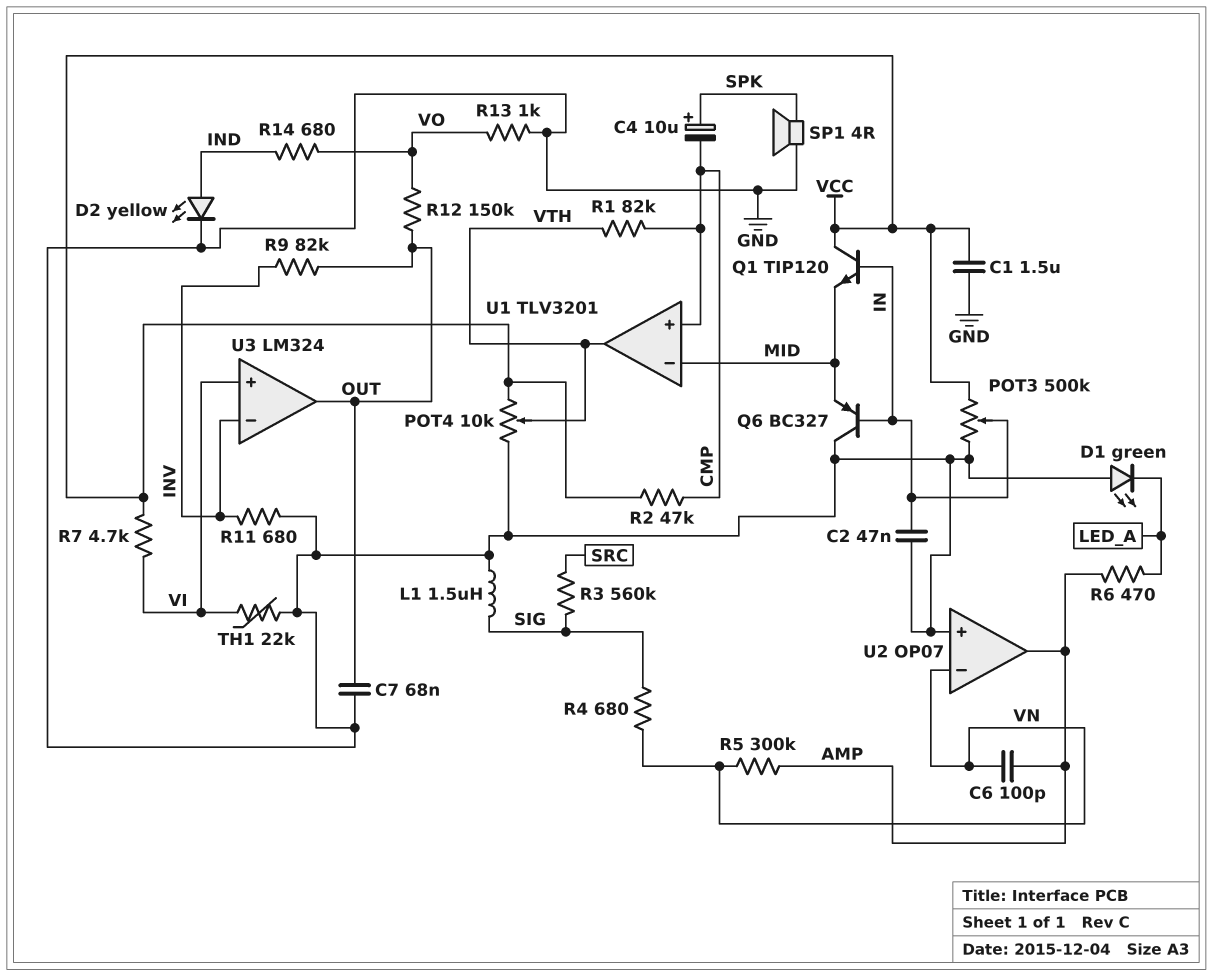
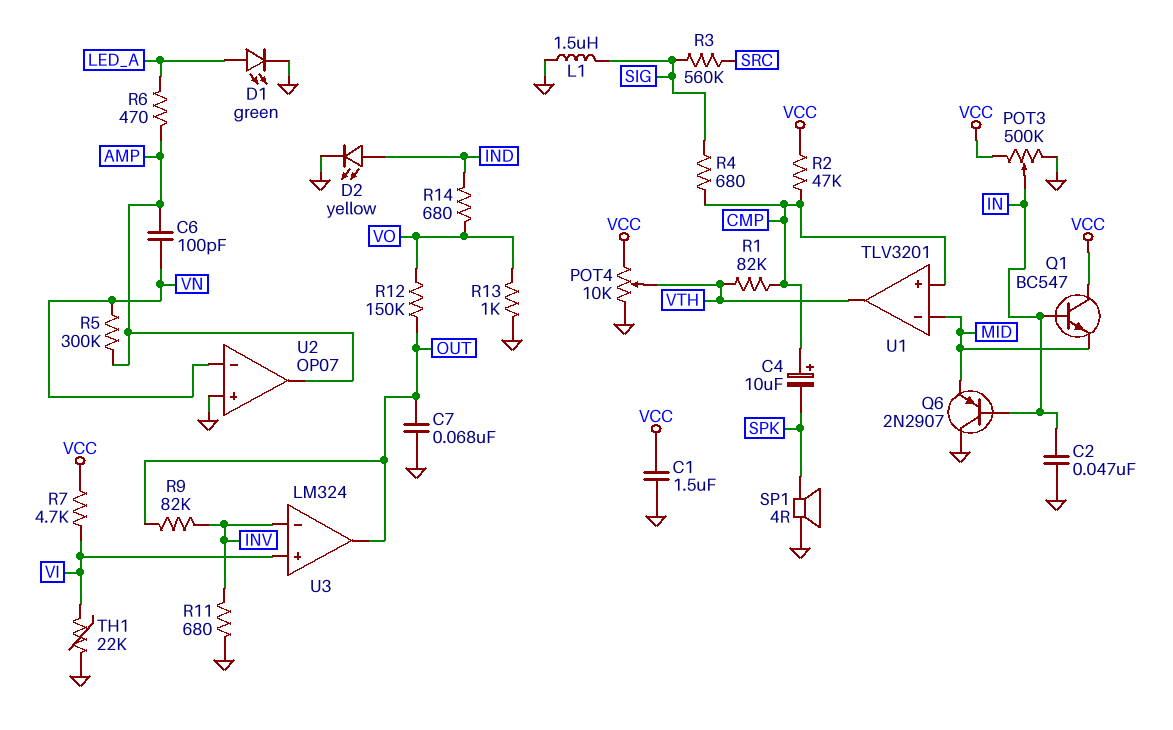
C4: 10uF (plus SPK, minus CMP) -> 10uF (plus CMP, minus SPK)
D1: LED green (A GND, K LED_A) -> LED green (A LED_A, K GND)
Q1: NPN TIP120 (B IN, C VCC, E MID) -> NPN BC547 (B IN, C VCC, E MID)
Q6: PNP BC327 (B IN, C GND, E MID) -> PNP 2N2907 (B IN, C GND, E MID)
R4: 680 (SIG, VN) -> 680 (CMP, SIG)

